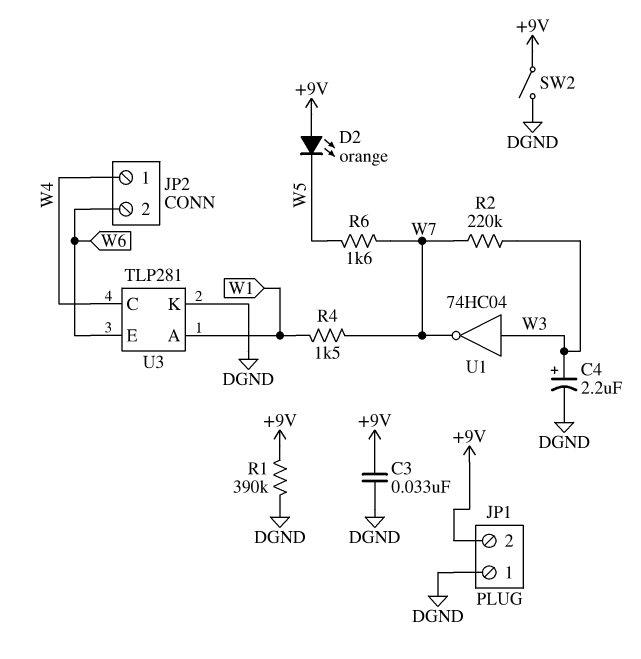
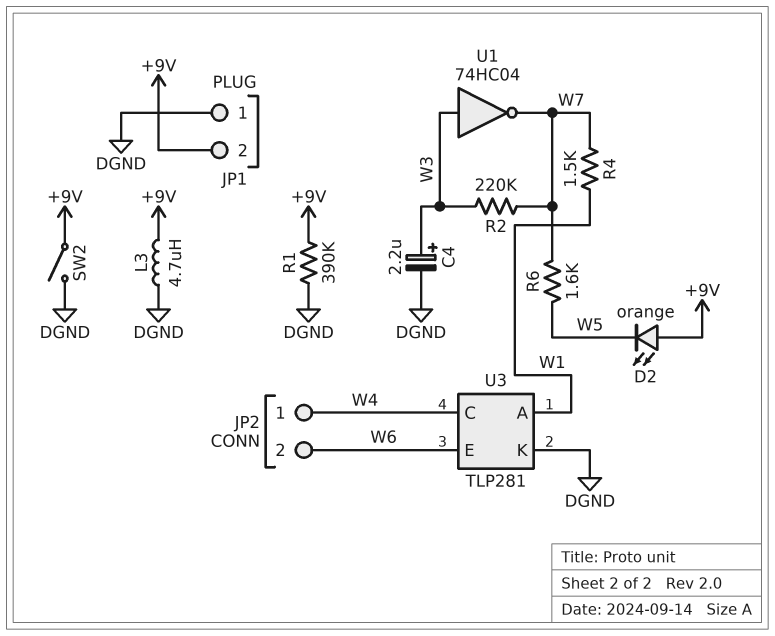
C3: 33nF (+9V, DGND) -> none
L3: none -> 4.7uH (+9V, DGND)

